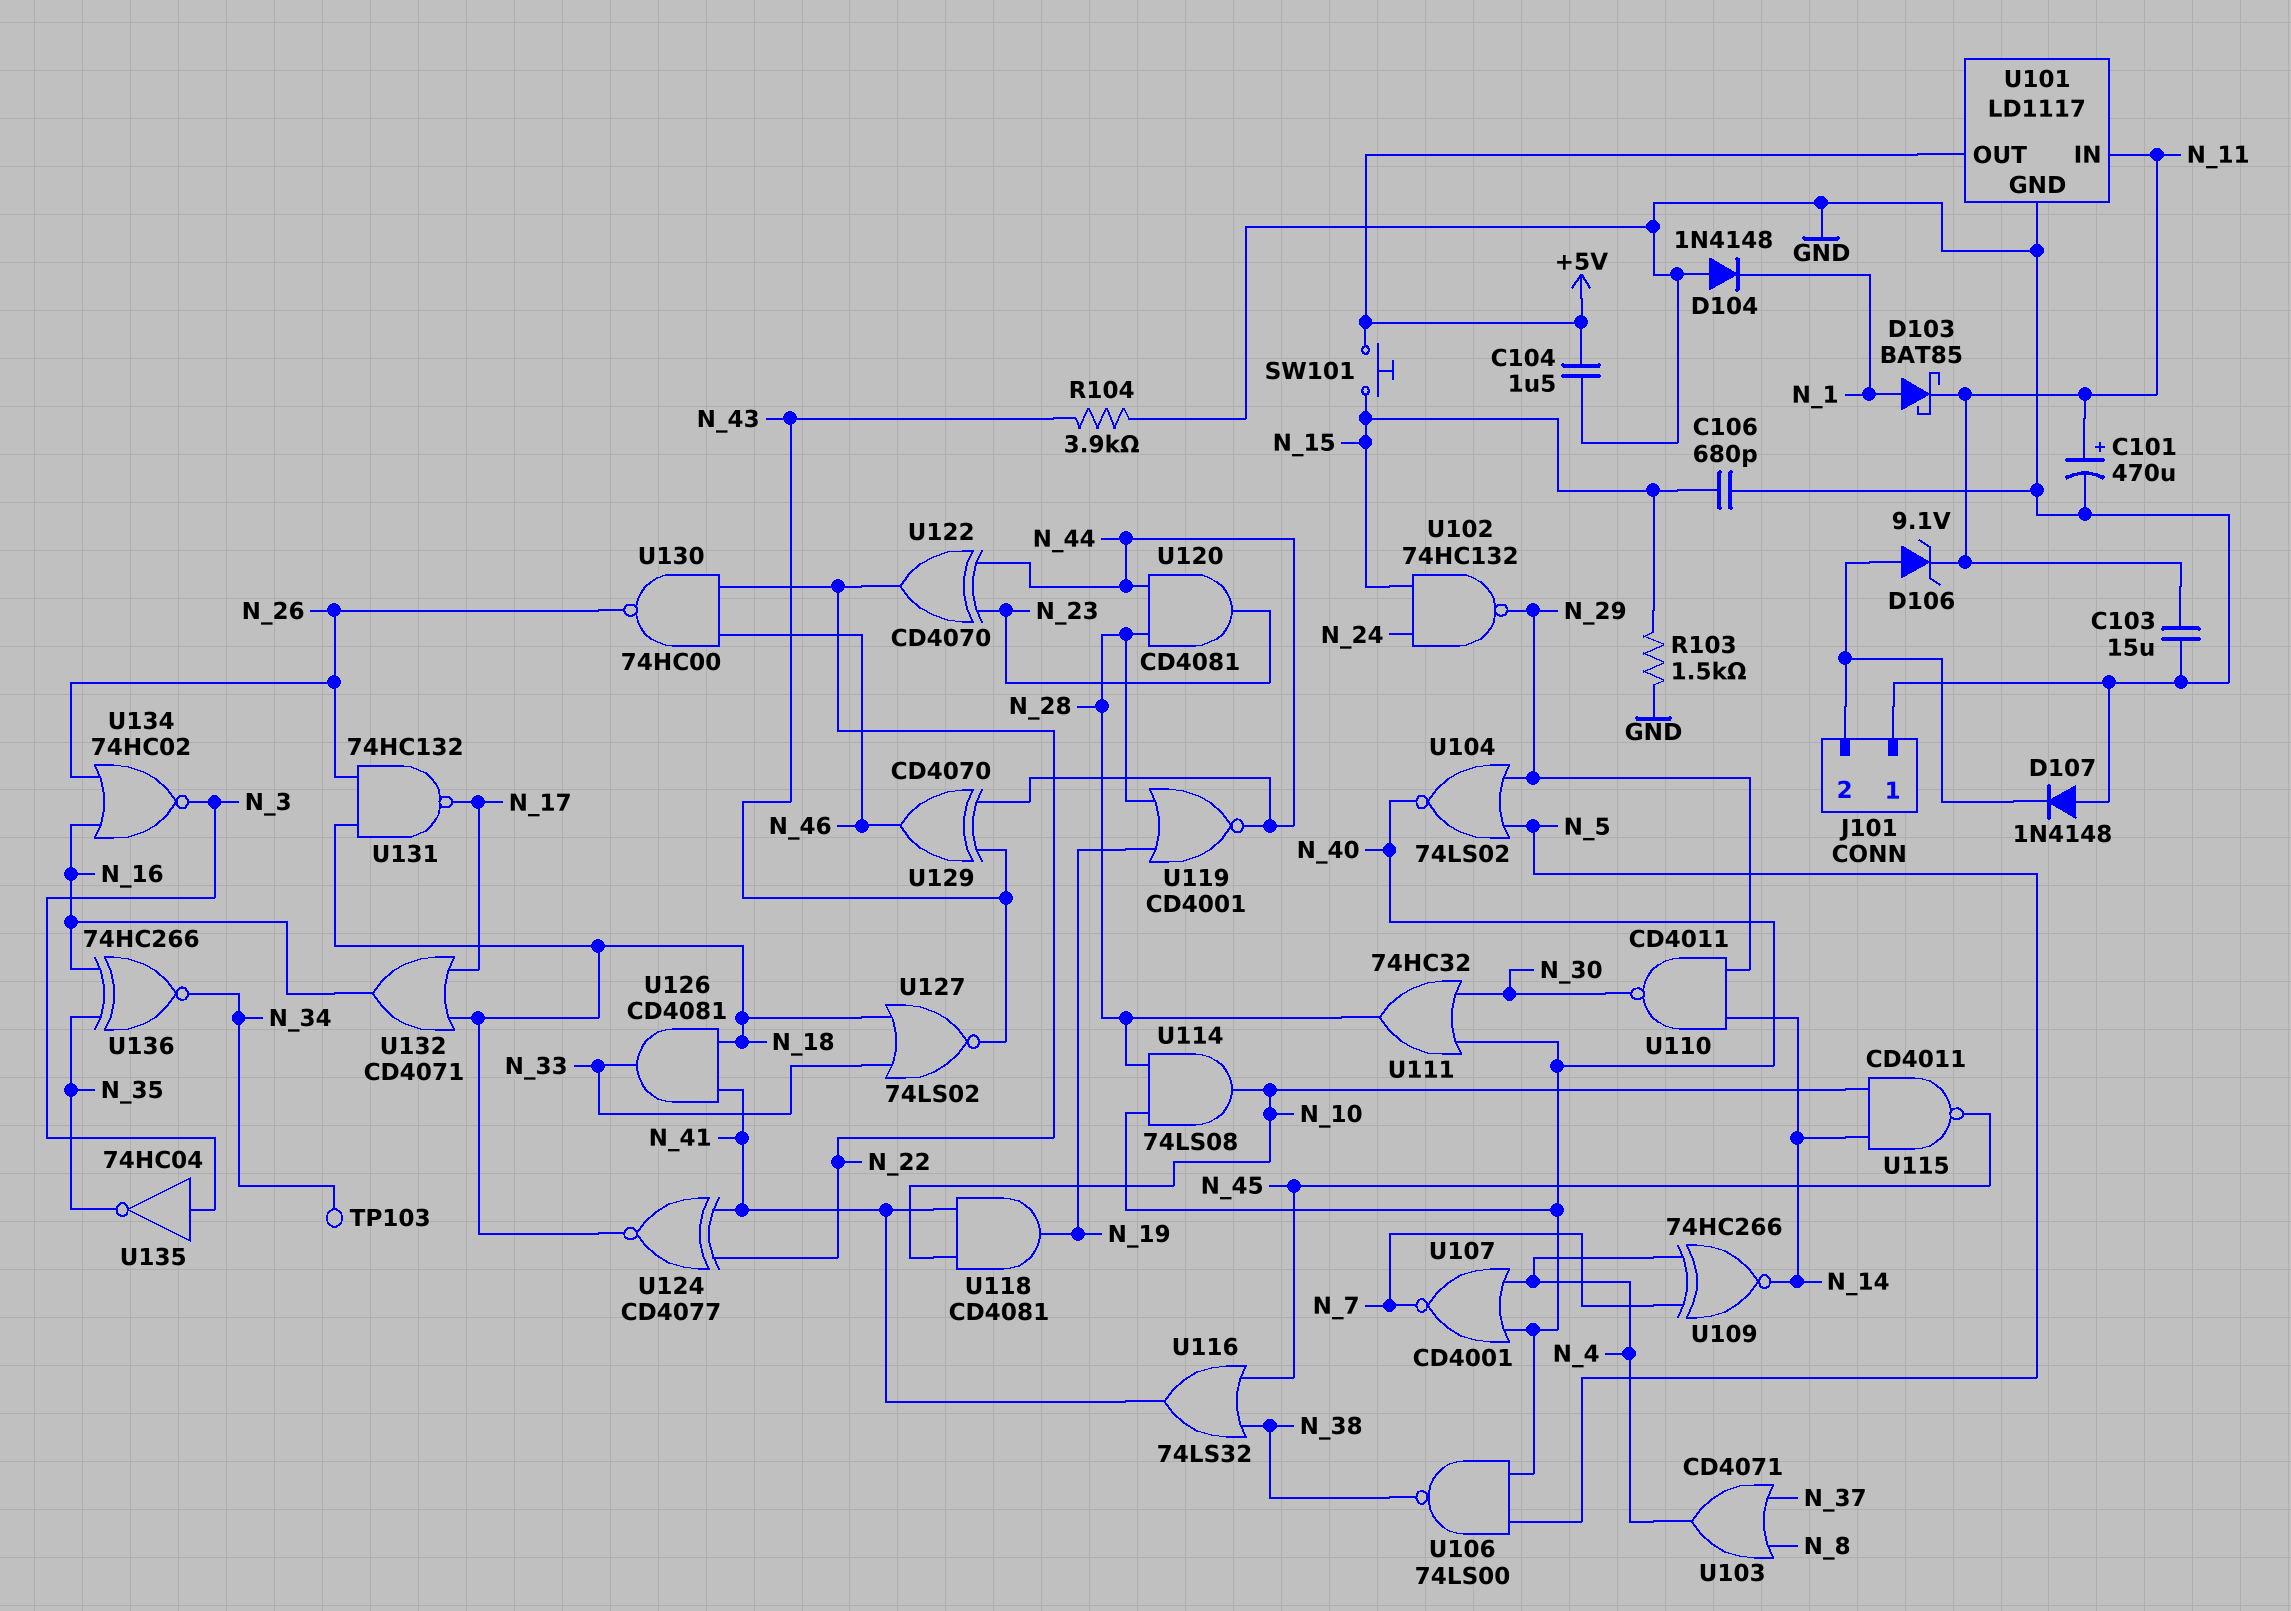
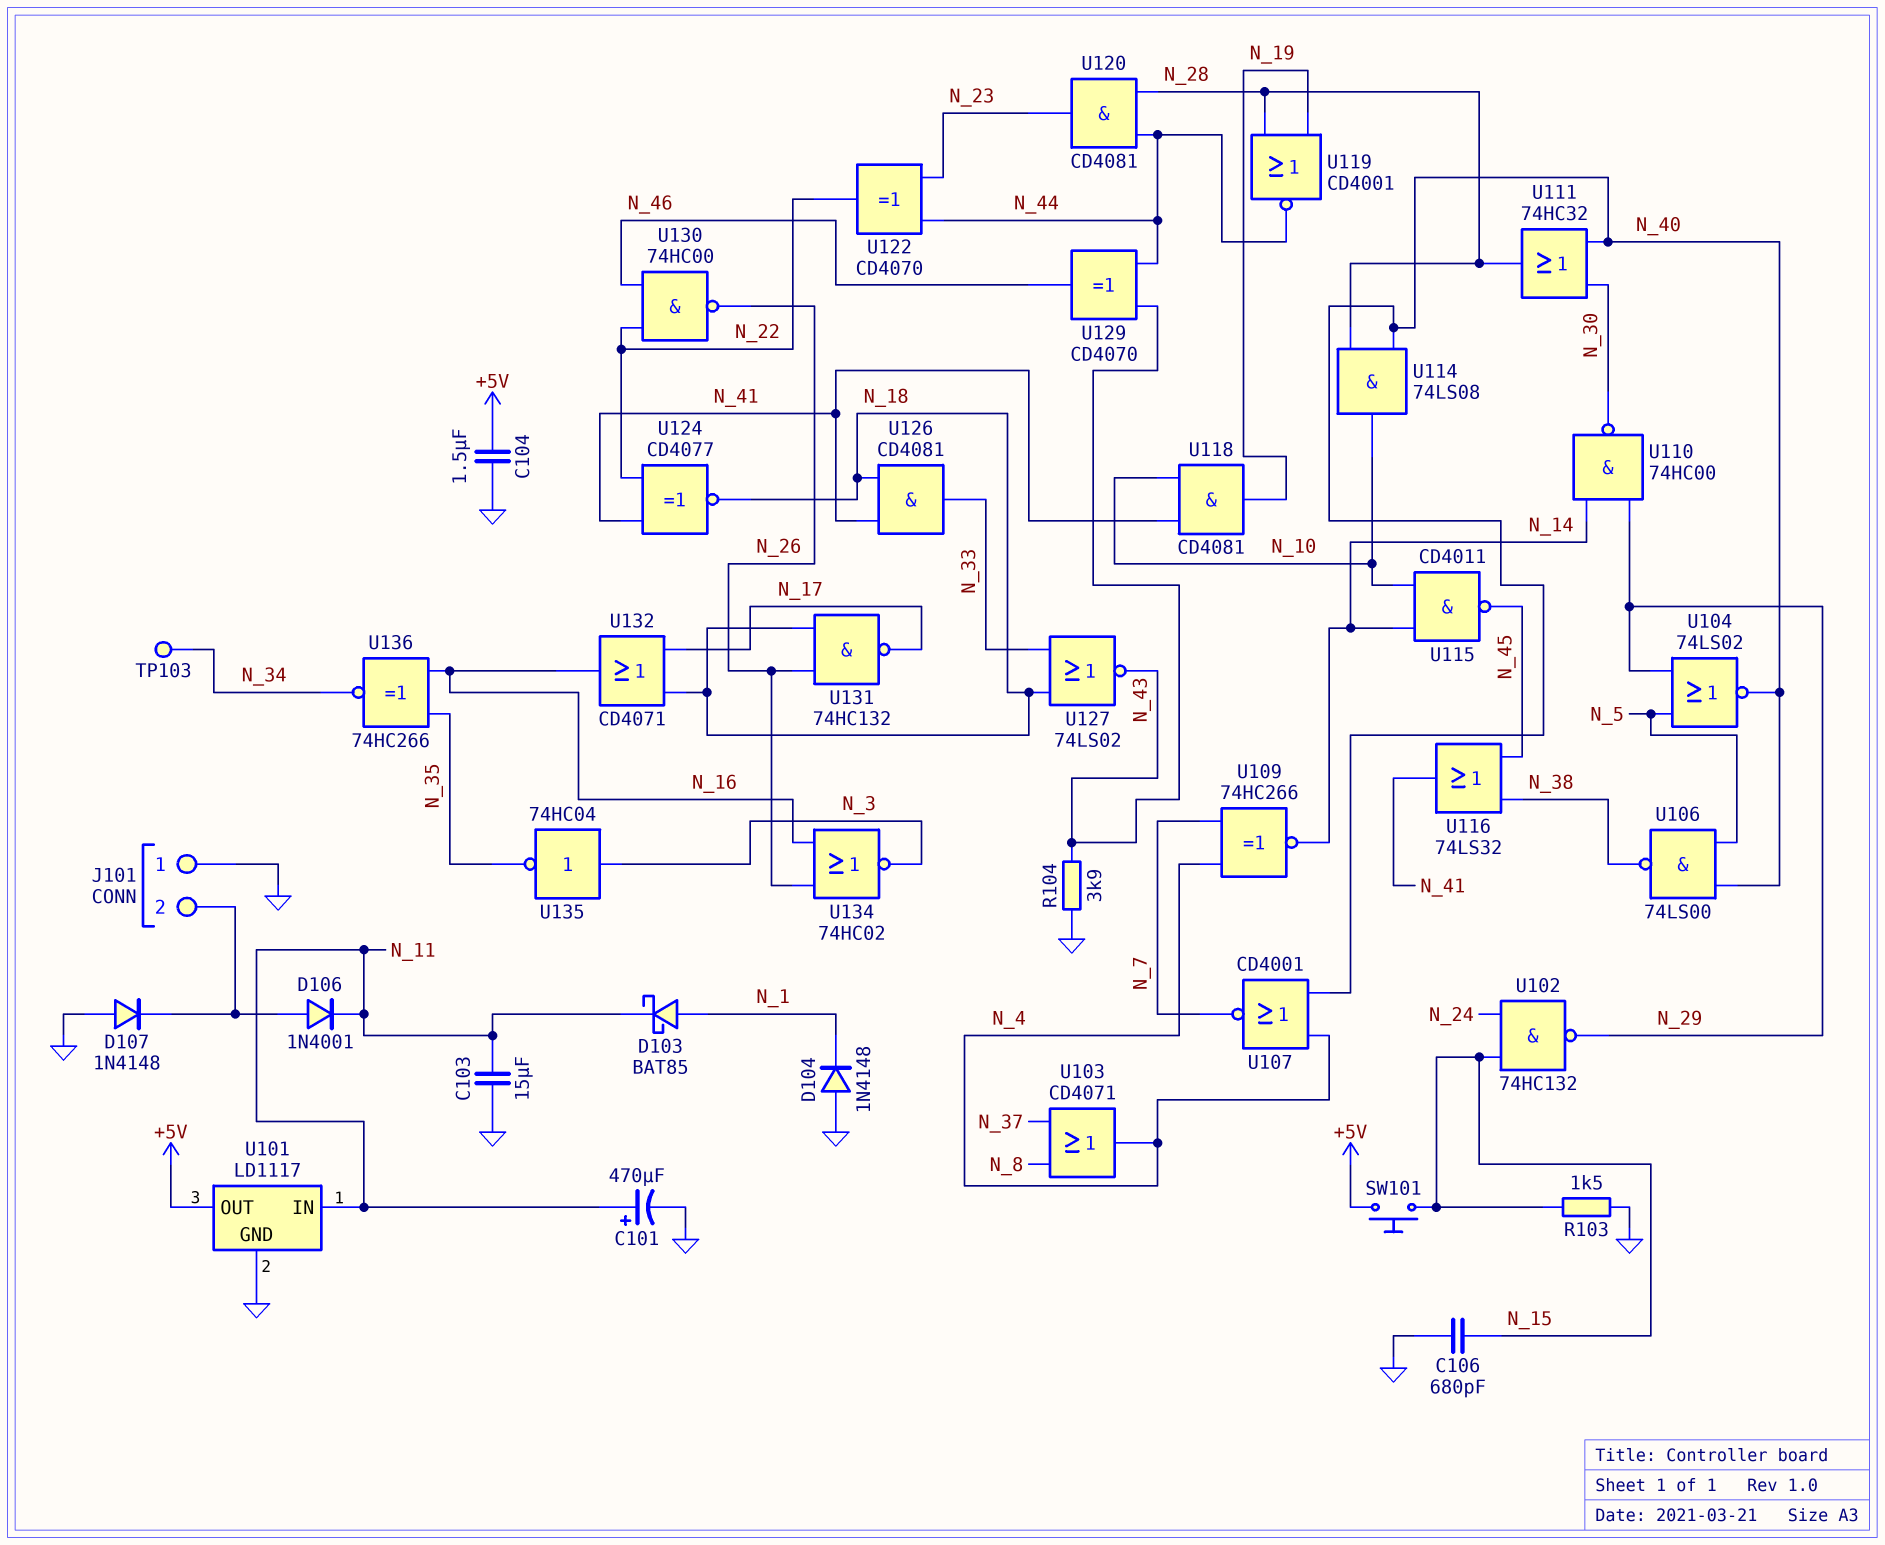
D106: zener 9.1V (A J101/2, K N_11) -> diode 1N4001 (A J101/2, K N_11)
U110: NAND CD4011 (in N_14, in N_29, out N_30) -> NAND 74HC00 (in N_14, in N_29, out N_30)

